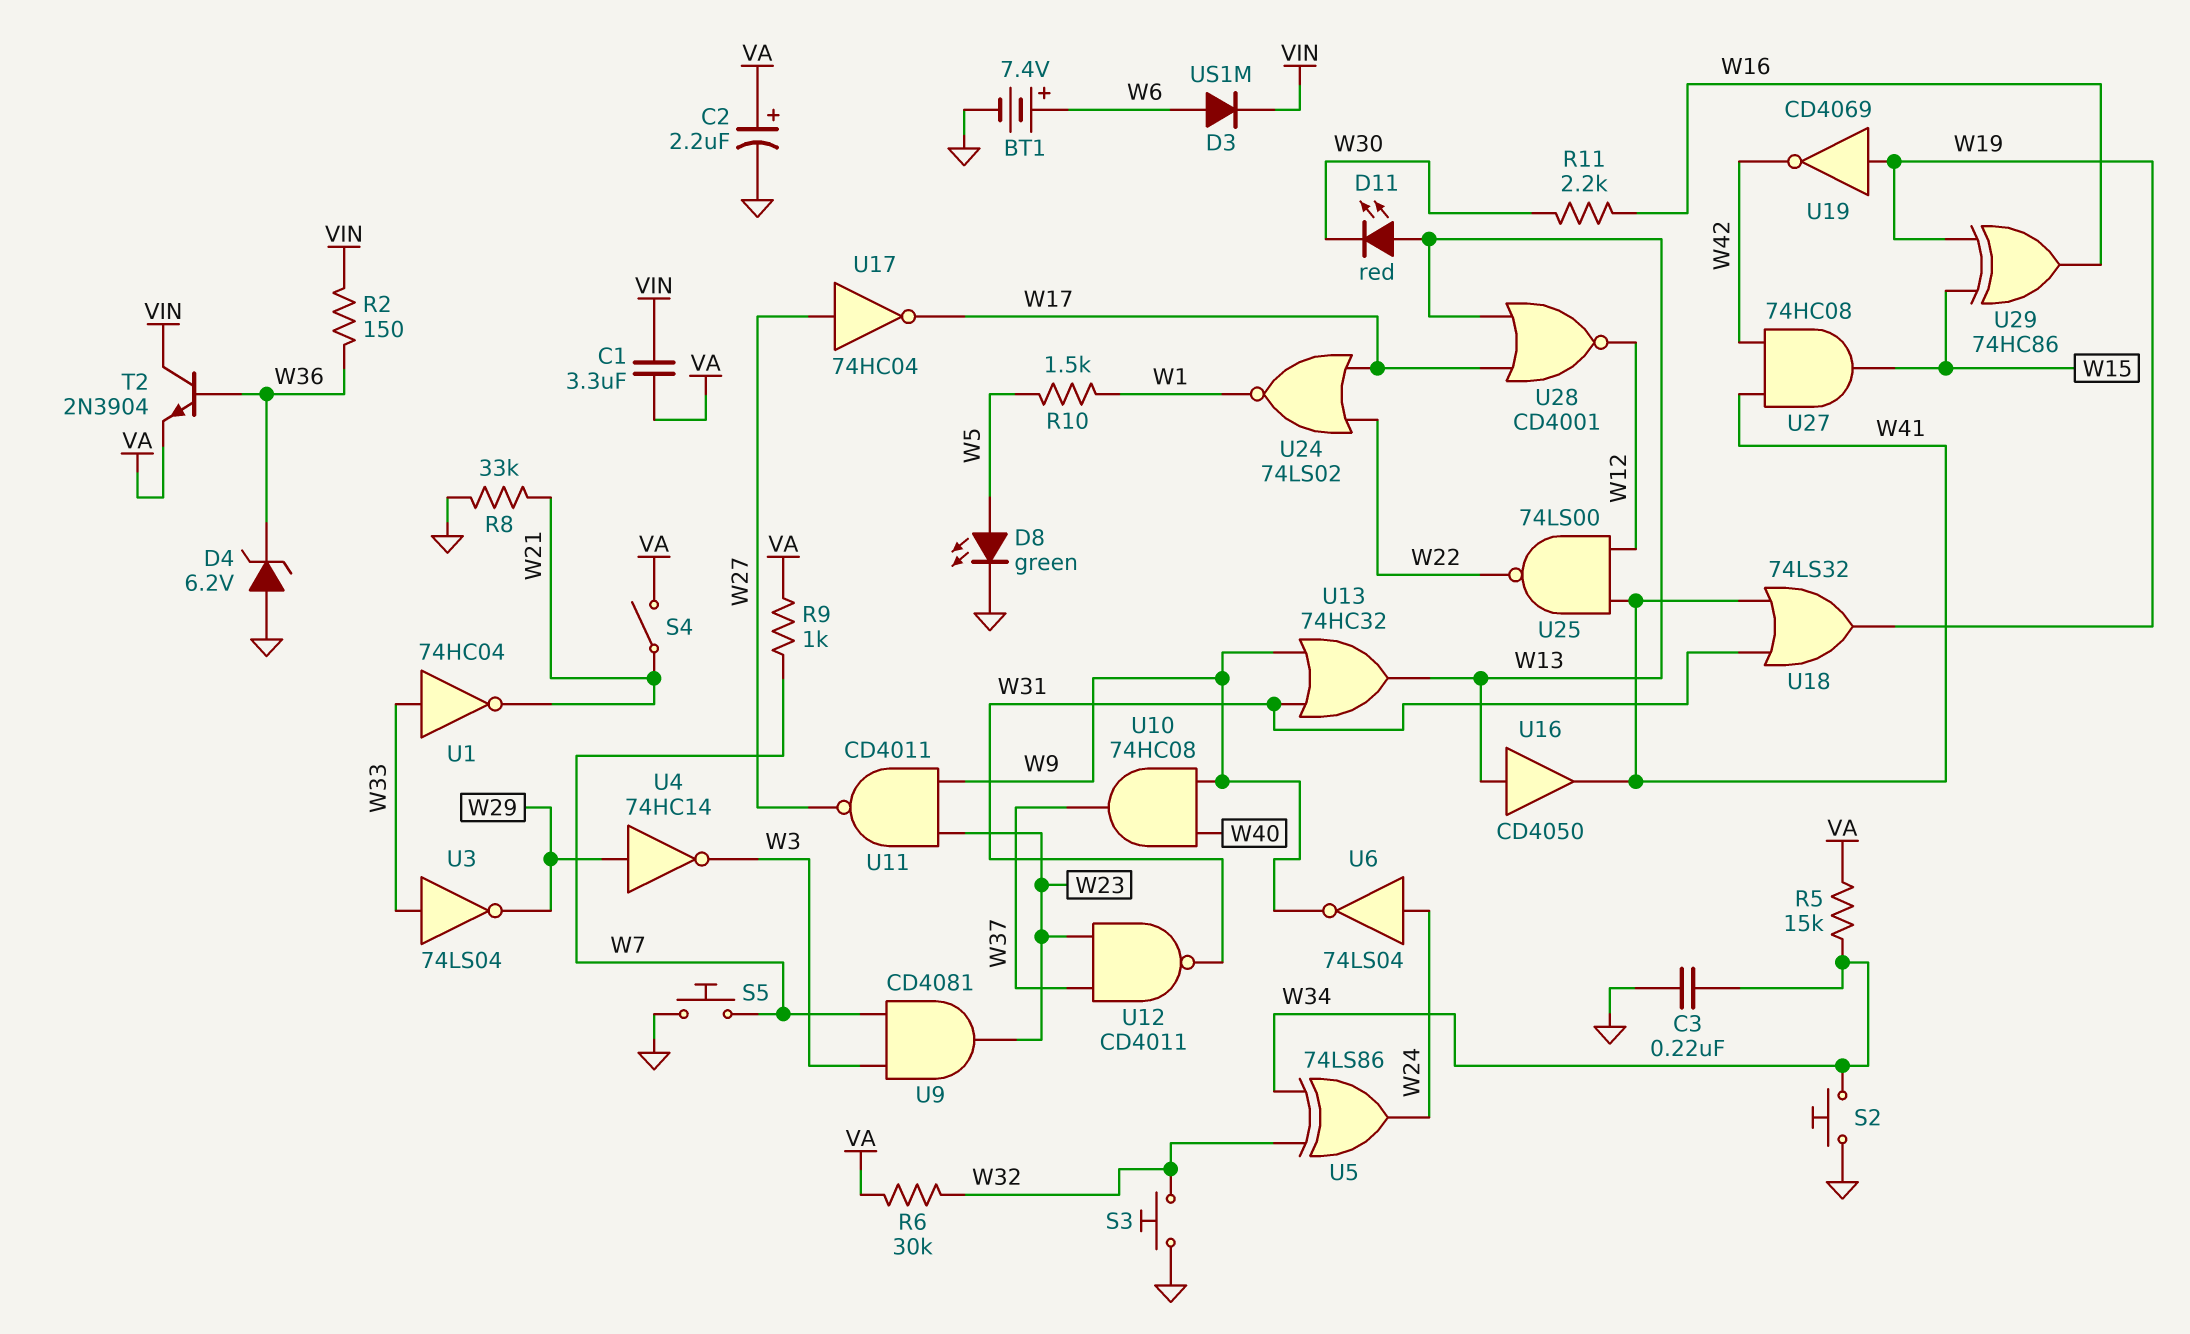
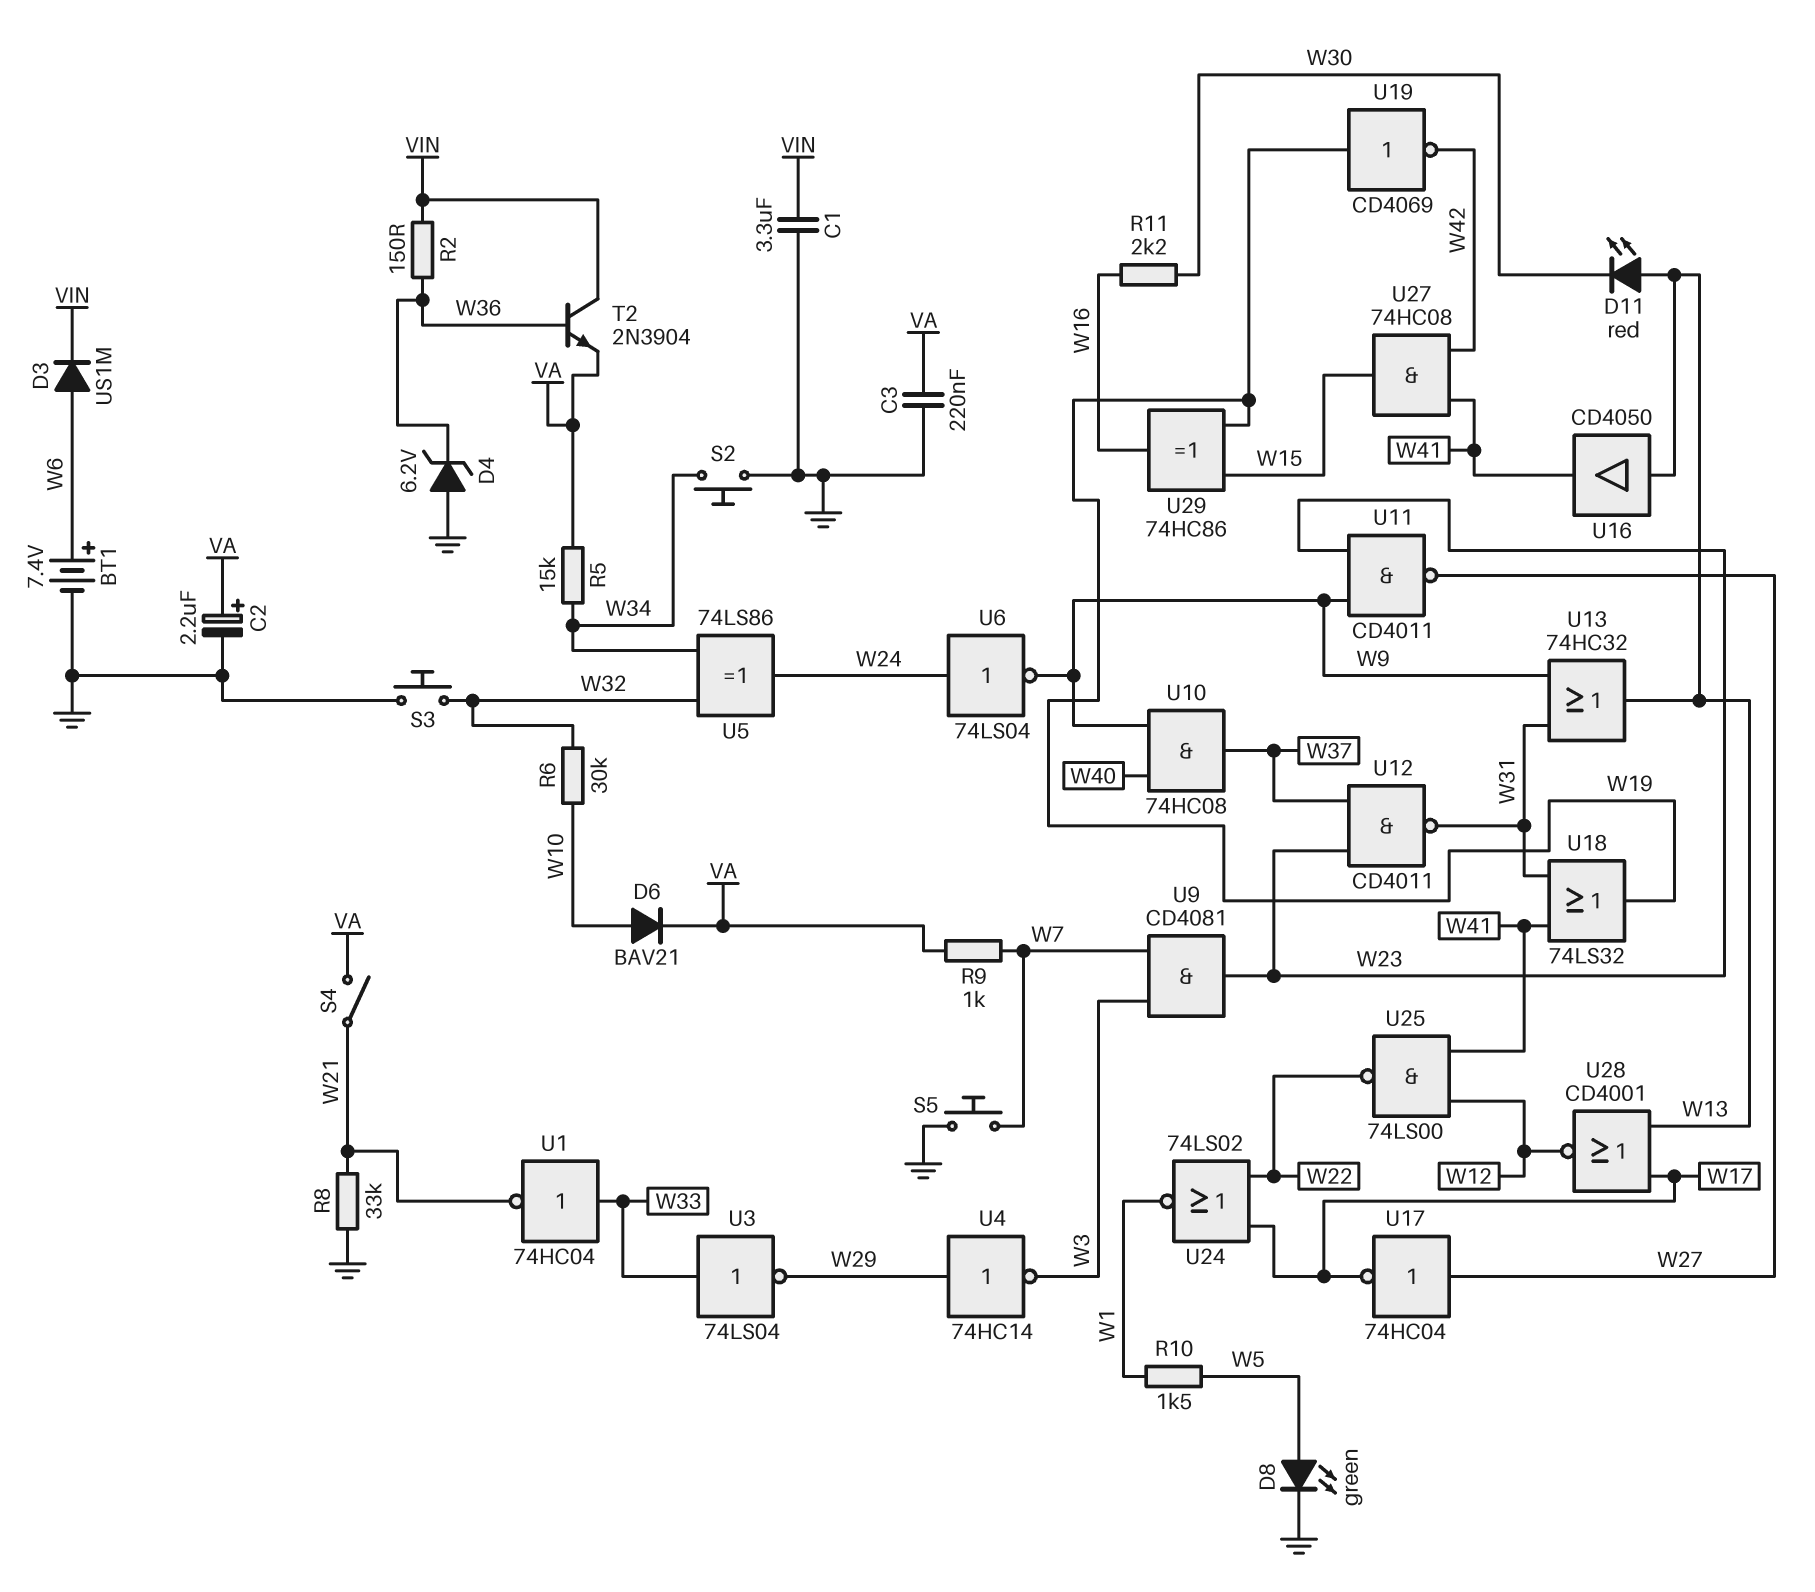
C1: 3.3uF (VA, VIN) -> 3.3uF (GND, VIN)
C3: 220nF (GND, W34) -> 220nF (GND, VA)
D6: none -> diode BAV21 (A W10, K VA)
R6: 30k (VA, W32) -> 30k (W10, W32)

